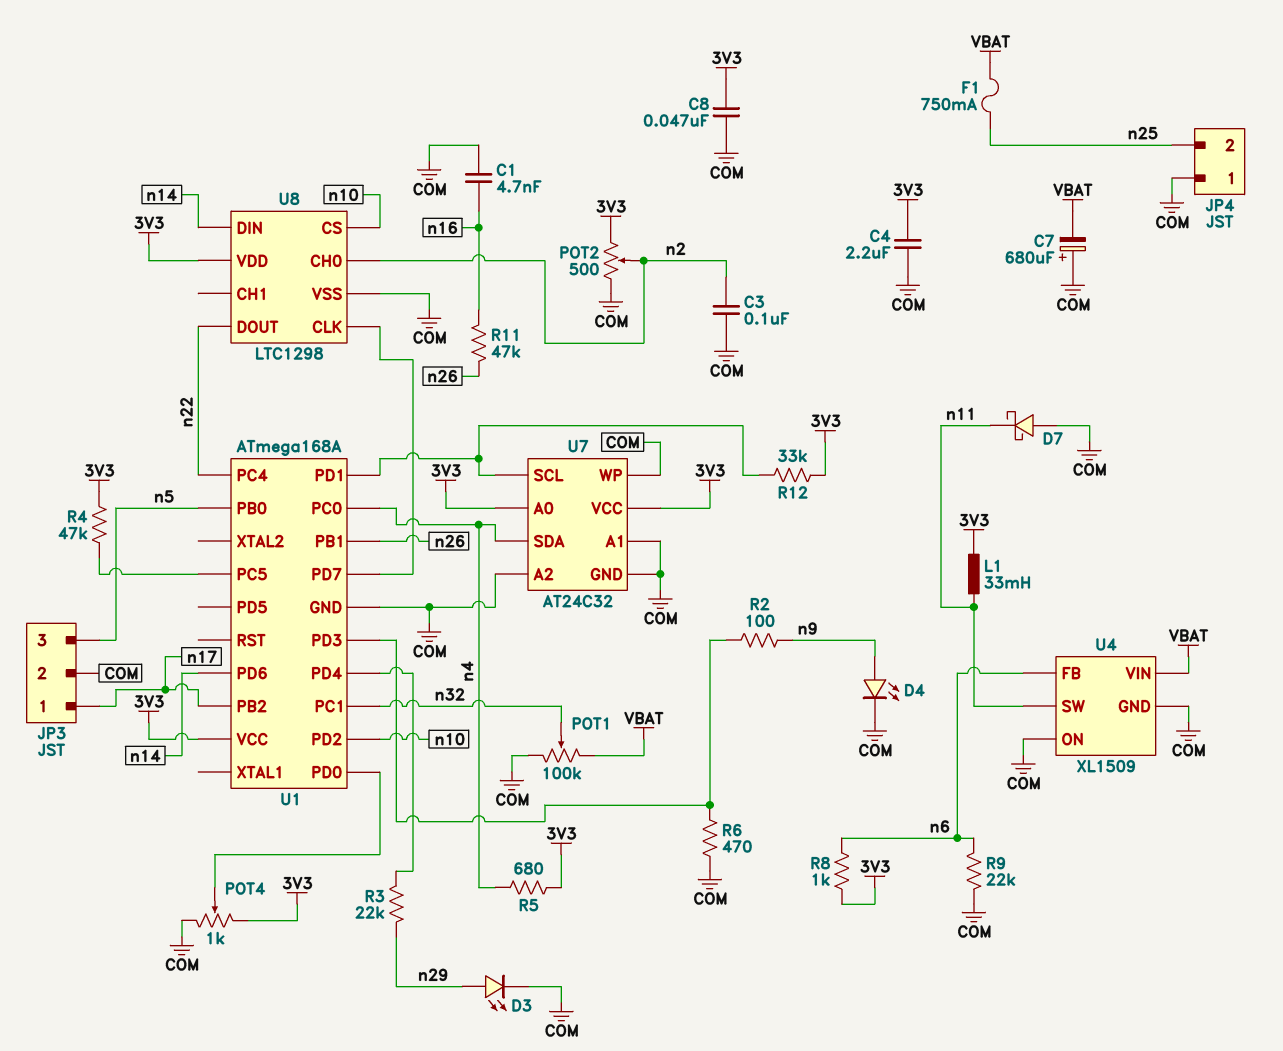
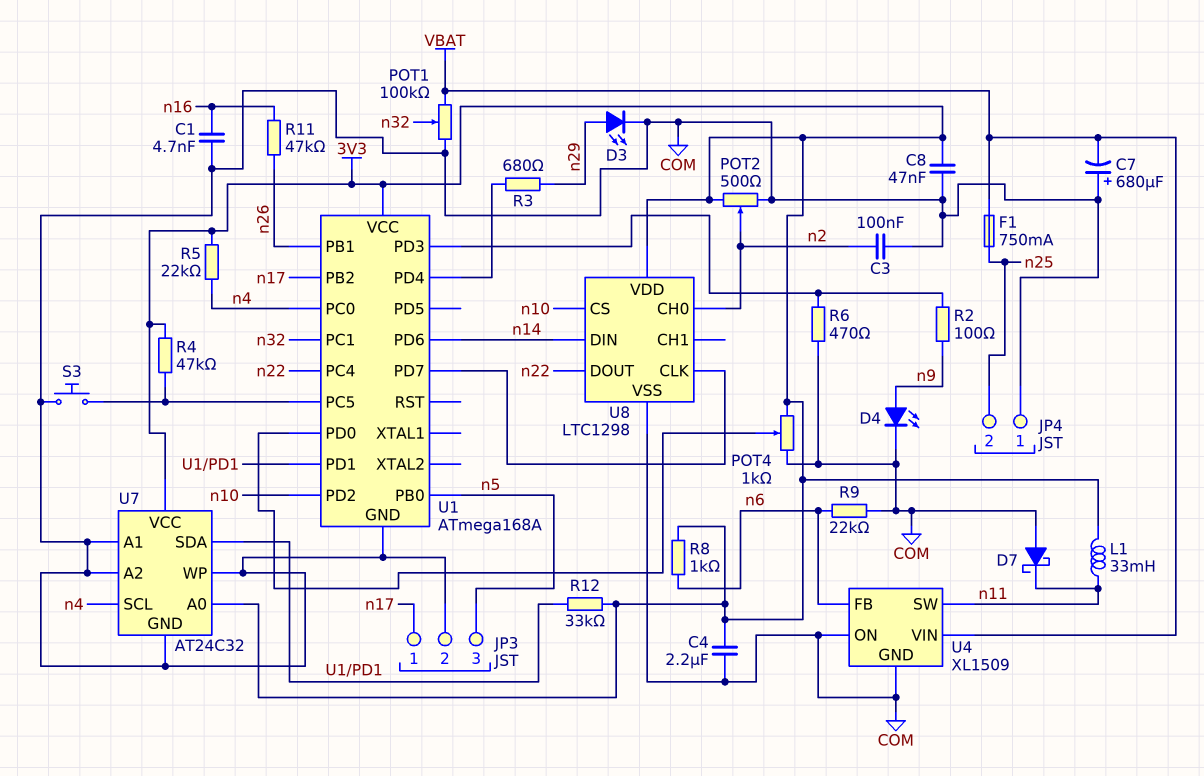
R3: 22k (U1/PD4, n29) -> 680 (U1/PD4, n29)
R5: 680 (3V3, n4) -> 22k (3V3, n4)
S3: none -> button (COM, U1/PC5)
U7 pin SCL: U1/PD1 -> n4
U7 pin SDA: n4 -> U1/PD1

